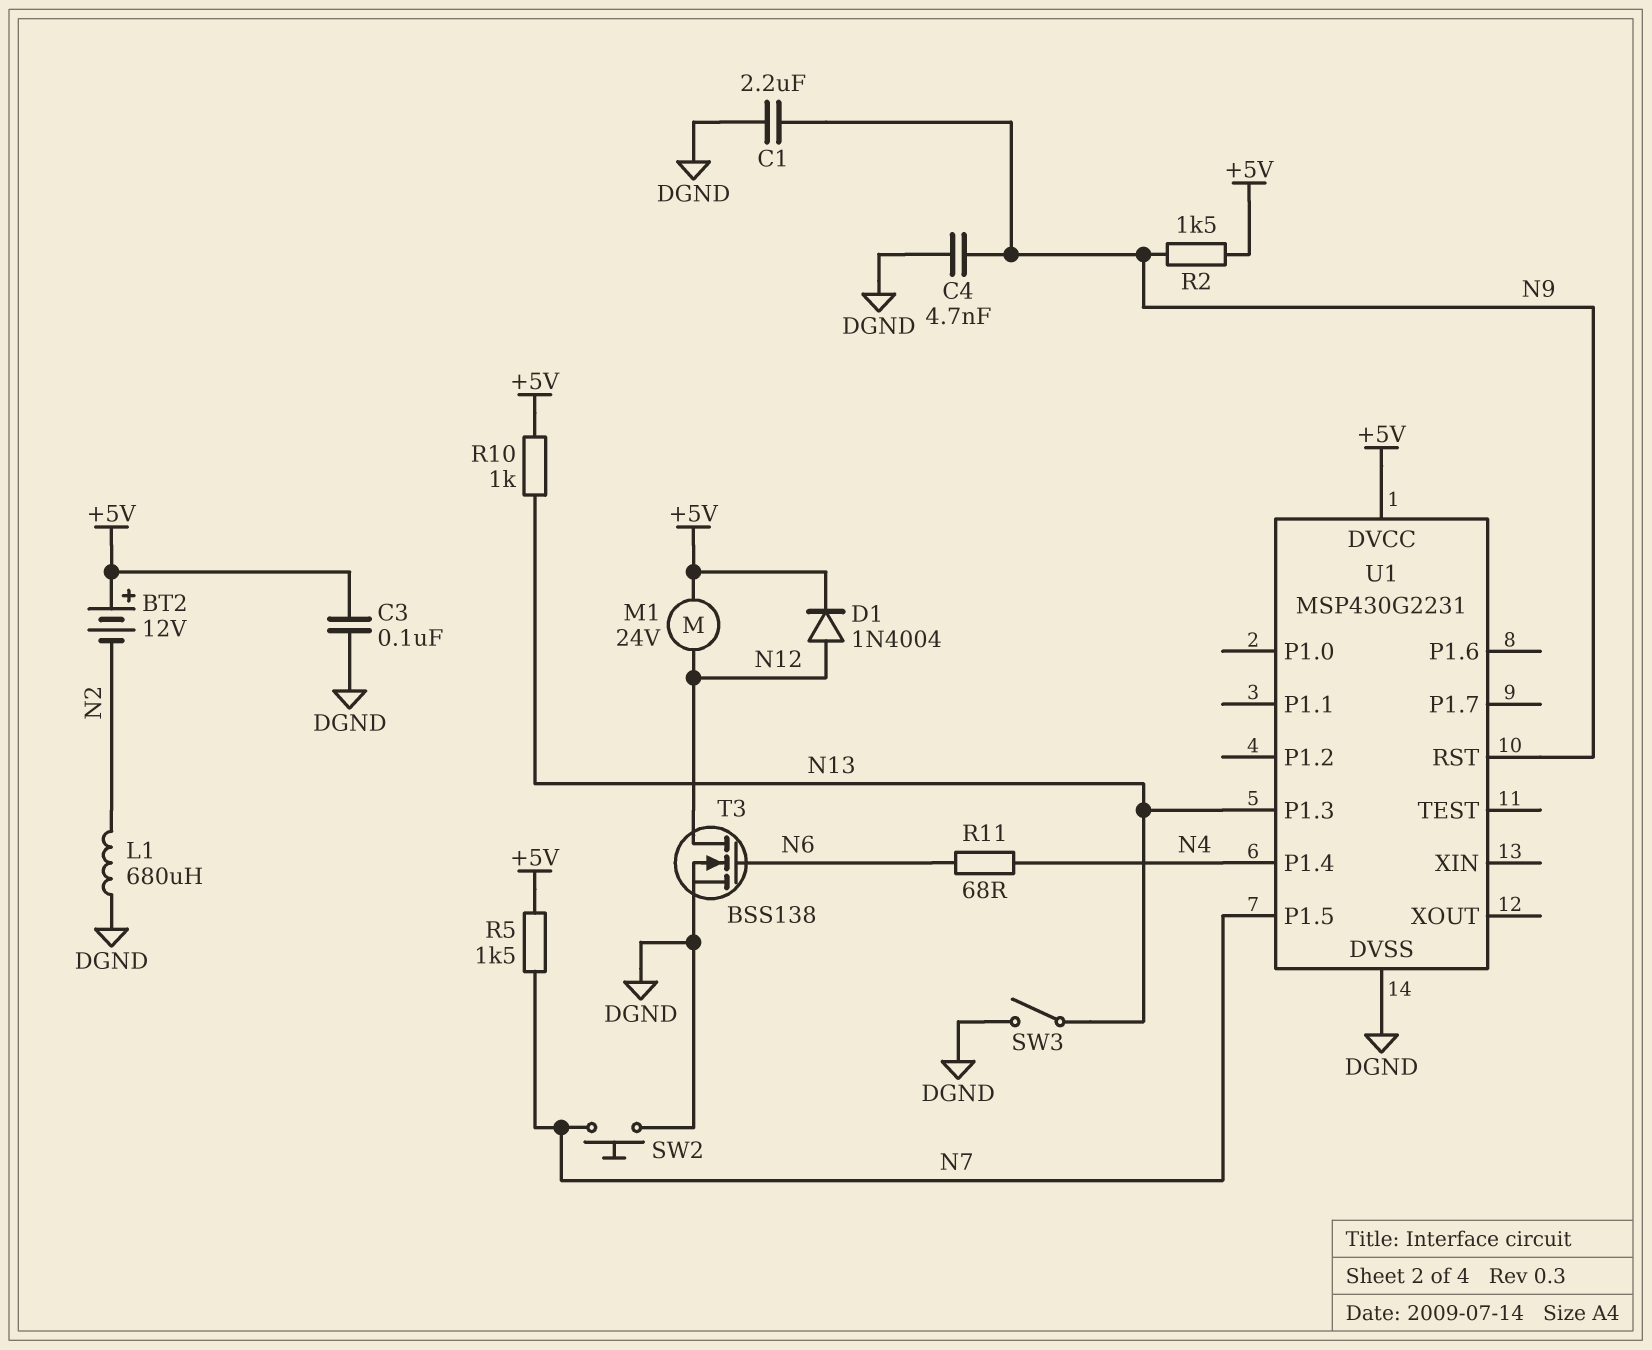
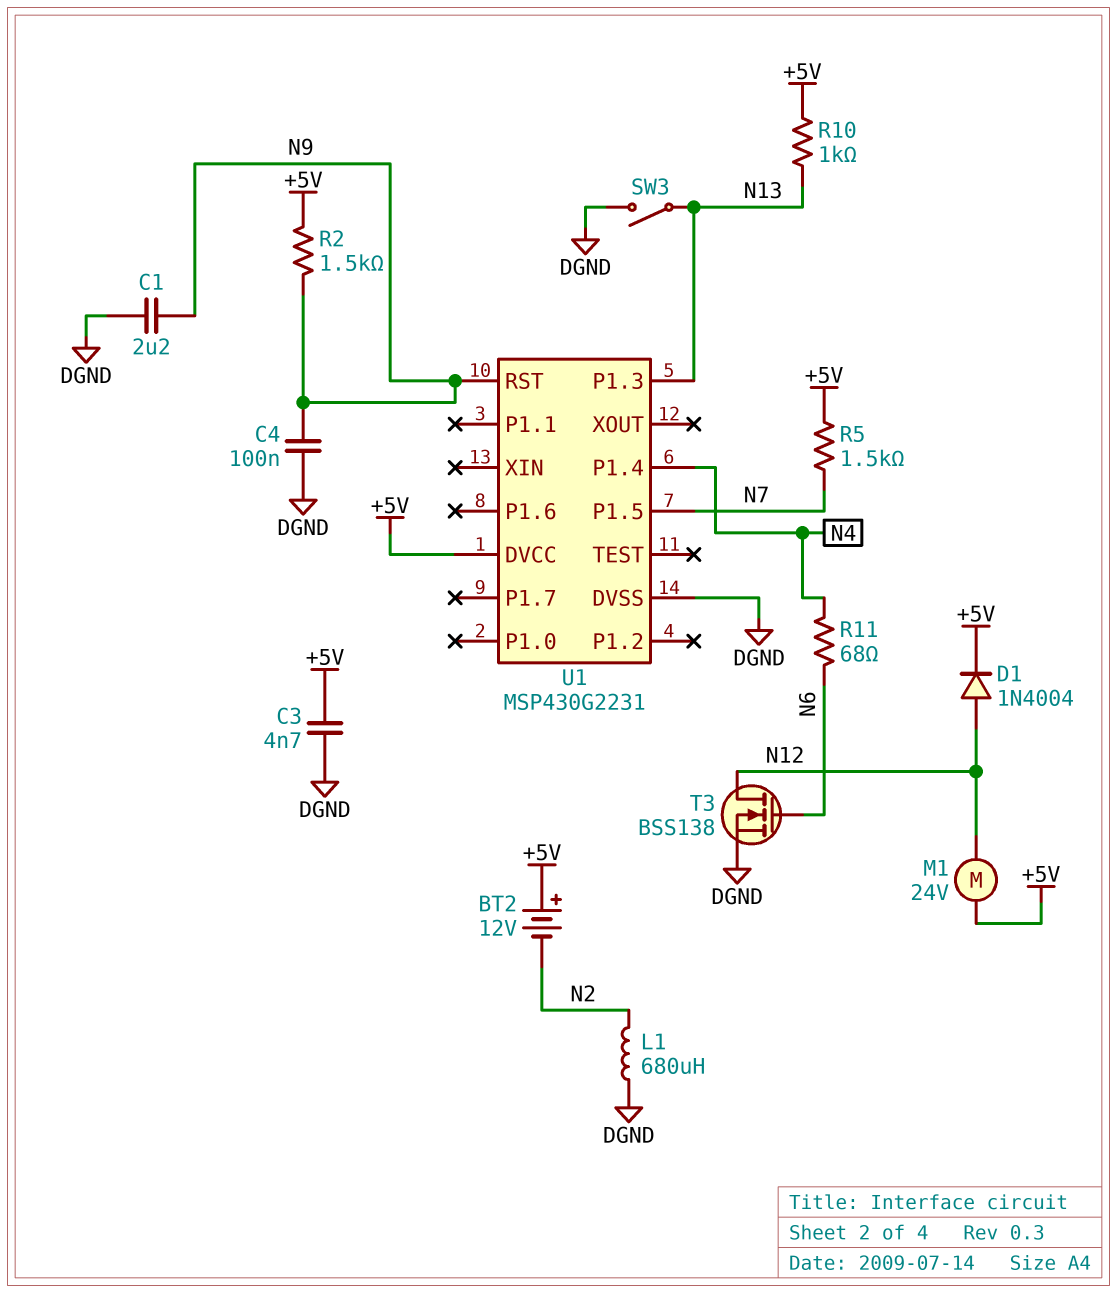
C3: 100nF (+5V, DGND) -> 4.7nF (+5V, DGND)
C4: 4.7nF (DGND, N9) -> 100nF (DGND, N9)
SW2: button (DGND, N7) -> none

